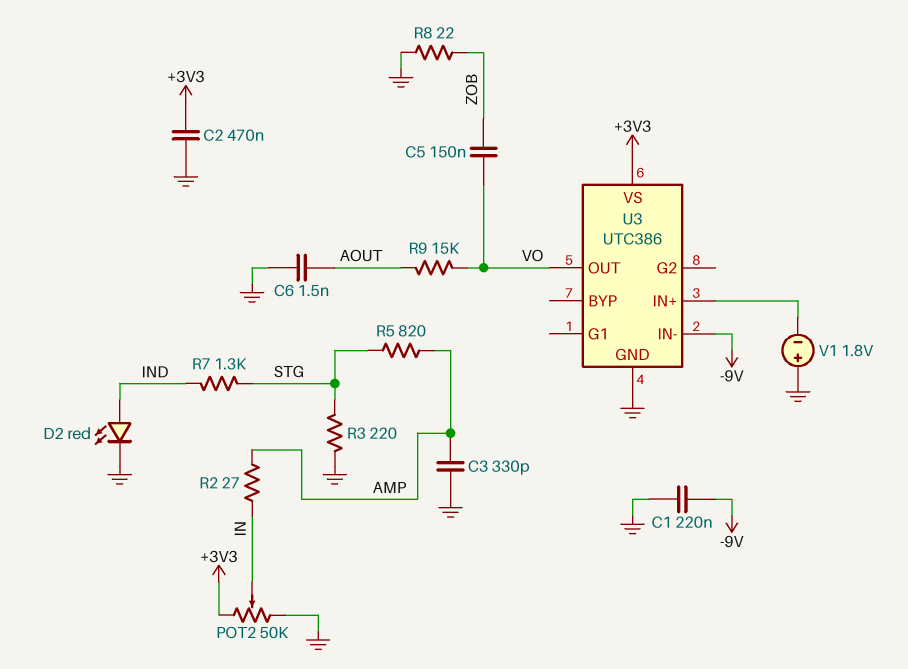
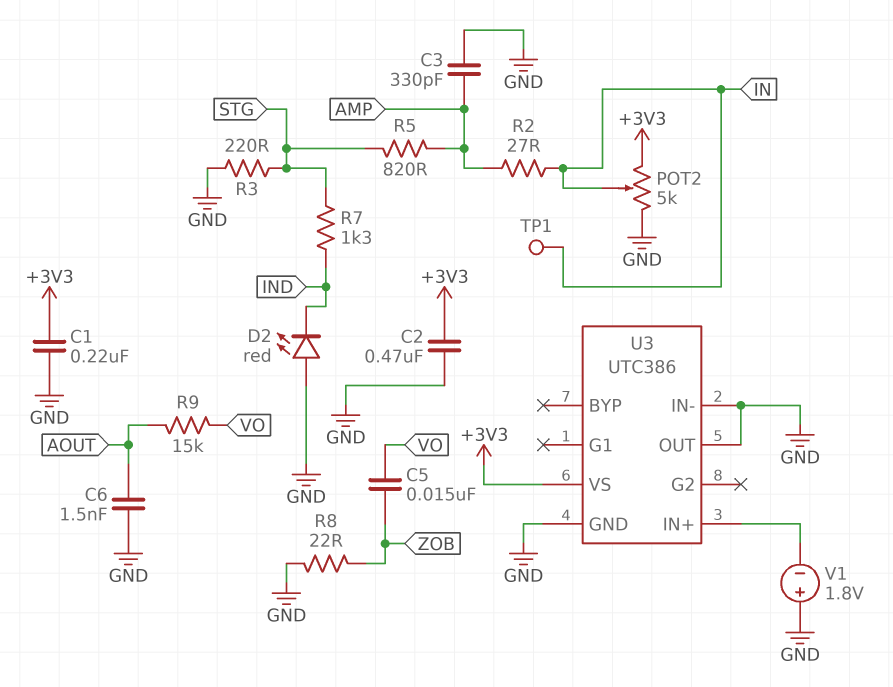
C1: 220nF (-9V, GND) -> 220nF (+3V3, GND)
C5: 150nF (VO, ZOB) -> 15nF (VO, ZOB)
D2: LED red (A IND, K GND) -> LED red (A GND, K IND)
POT2: 50k (+3V3, GND, wiper IN) -> 5k (+3V3, GND, wiper IN)
TP1: none -> test point (IN)
U3 pin IN-: -9V -> GND
U3 pin OUT: VO -> GND

